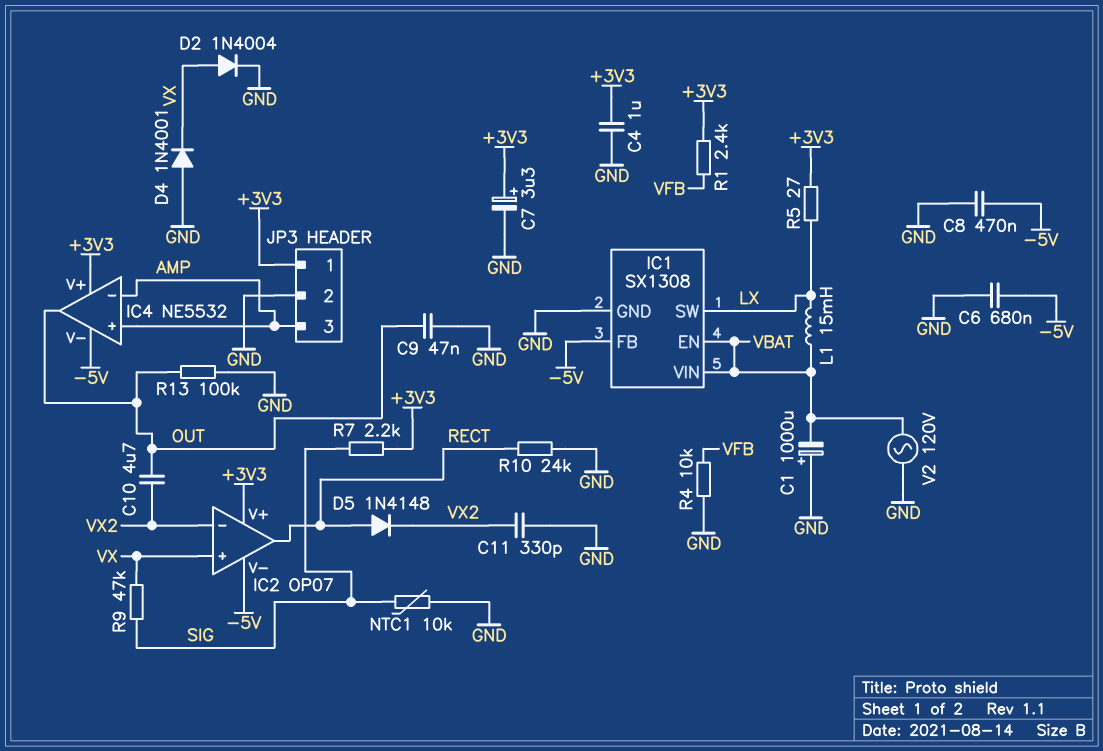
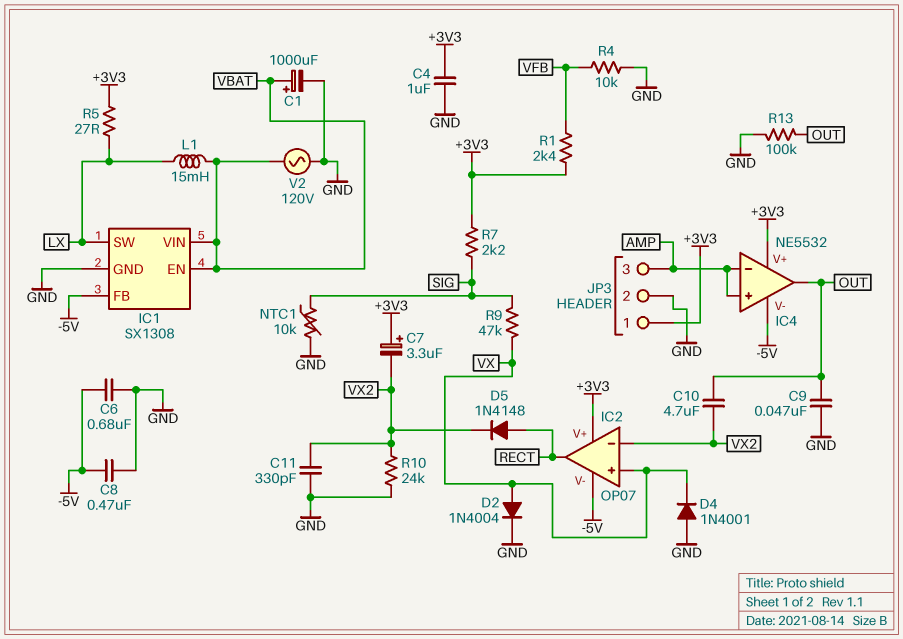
C1: 1000uF (plus GND, minus VBAT) -> 1000uF (plus VBAT, minus GND)
C7: 3.3uF (plus +3V3, minus GND) -> 3.3uF (plus +3V3, minus VX2)
R10: 24k (GND, RECT) -> 24k (GND, VX2)

